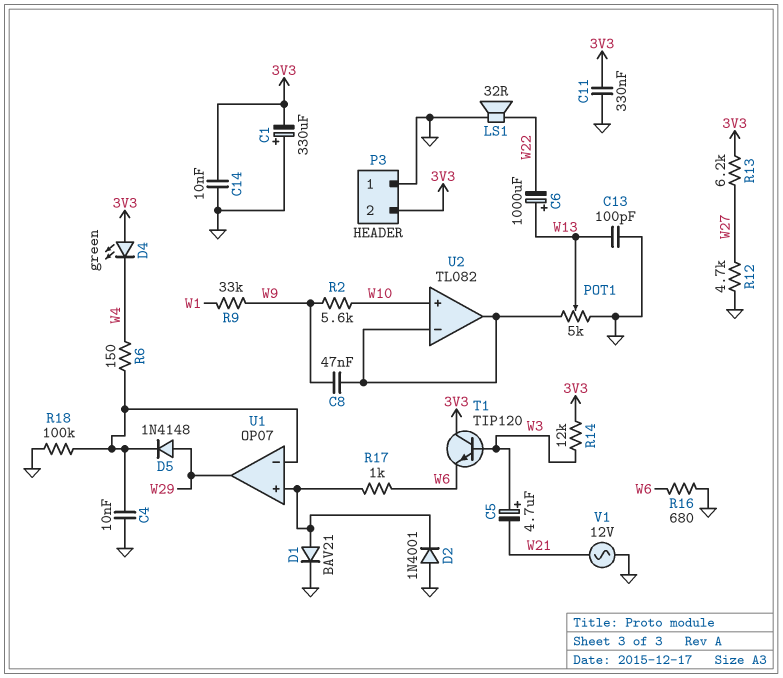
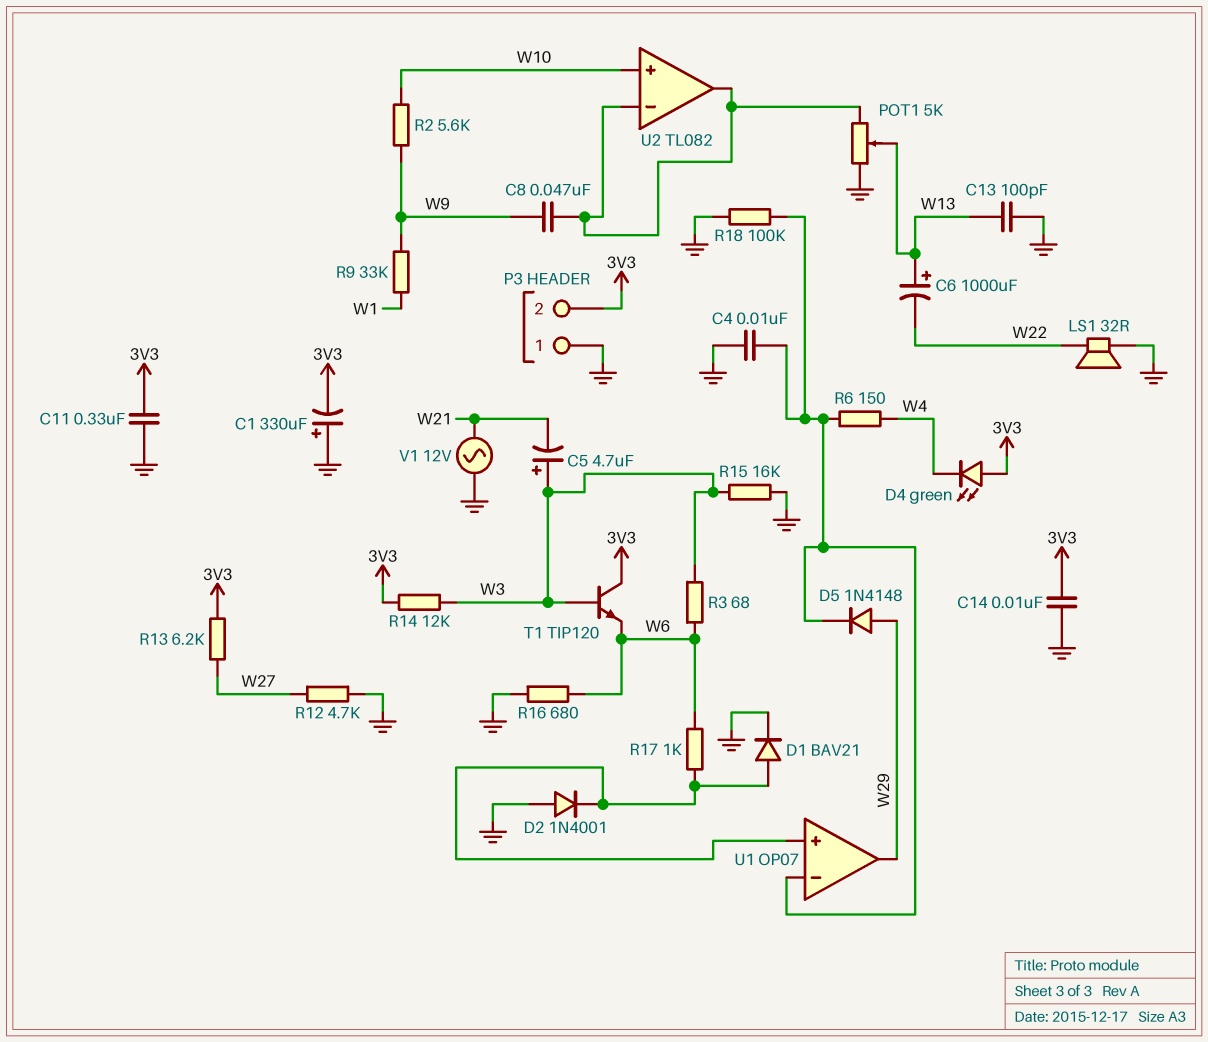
R3: none -> 68 (W3, W6)
R15: none -> 16k (GND, W3)

